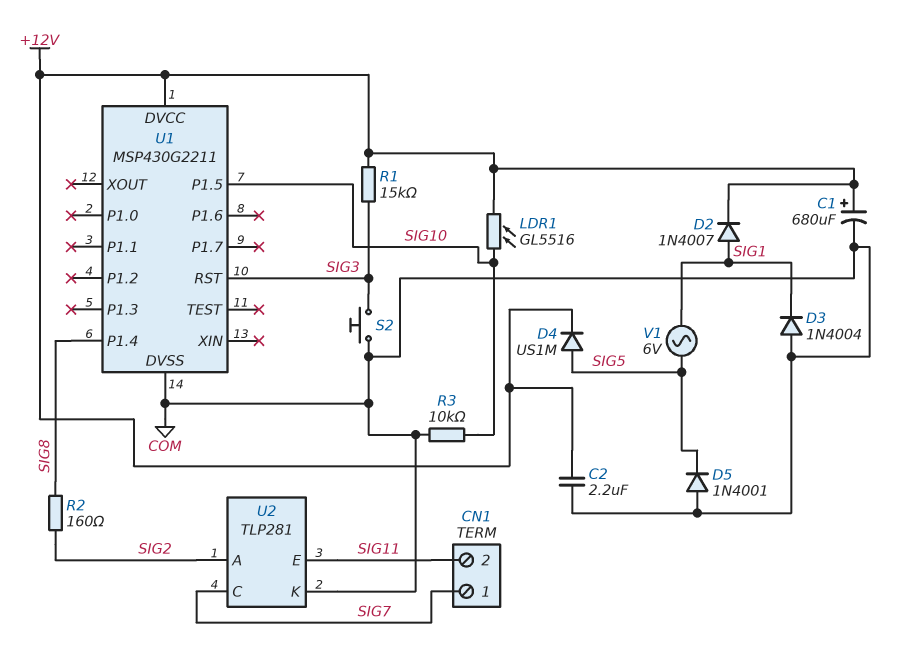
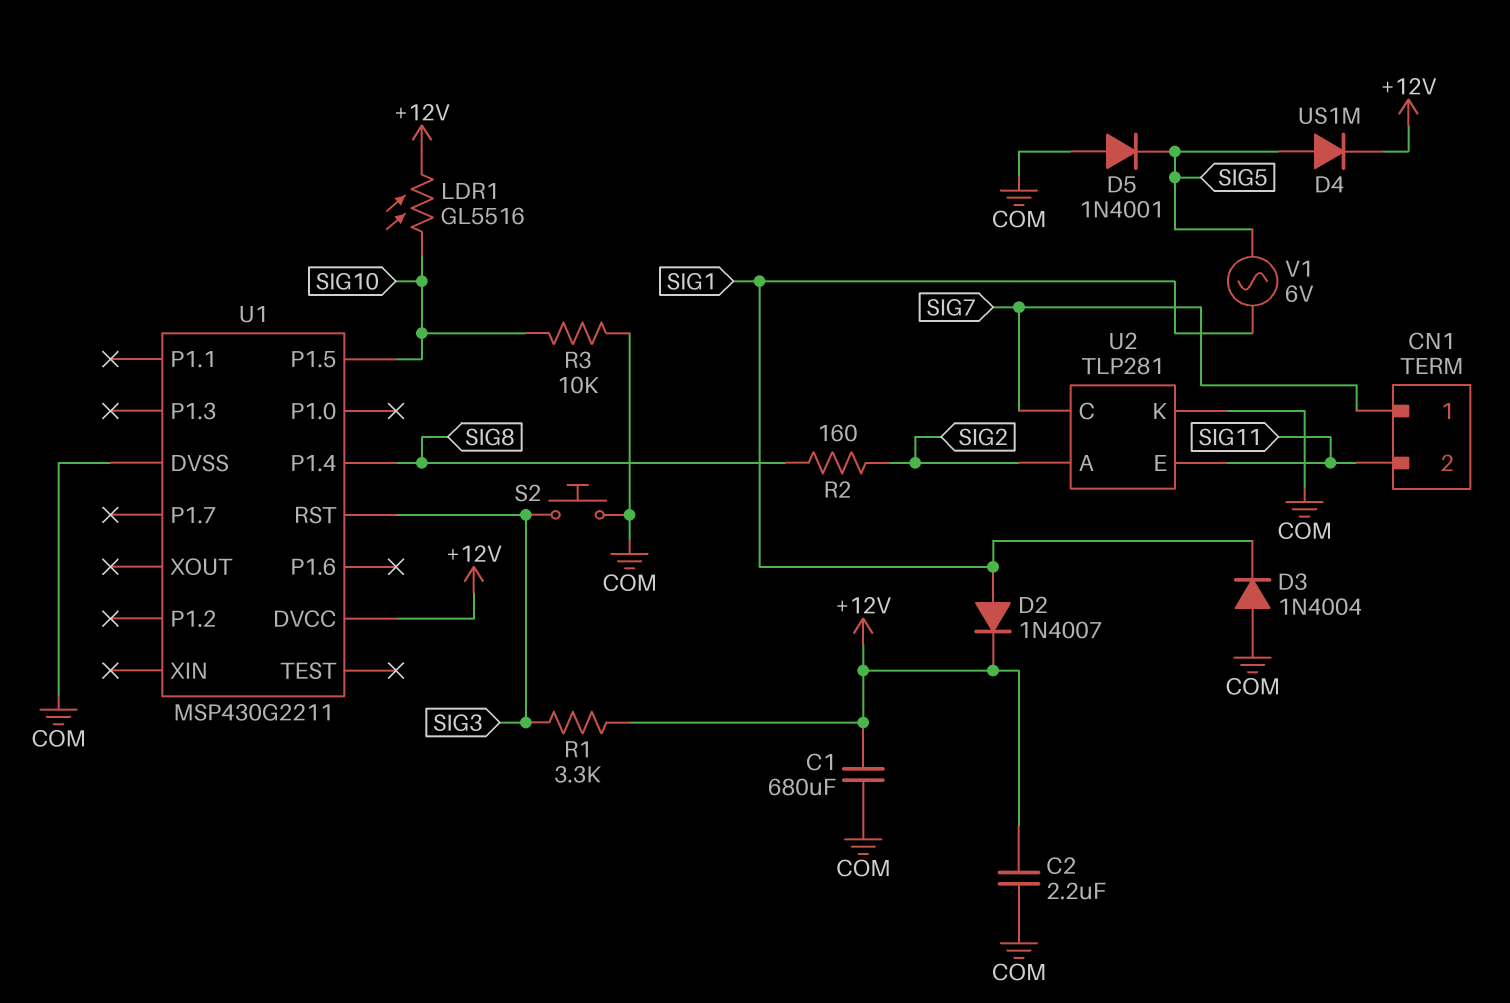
C1: 680uF (plus +12V, minus COM) -> 680uF (+12V, COM)
R1: 15k (+12V, SIG3) -> 3.3k (+12V, SIG3)

